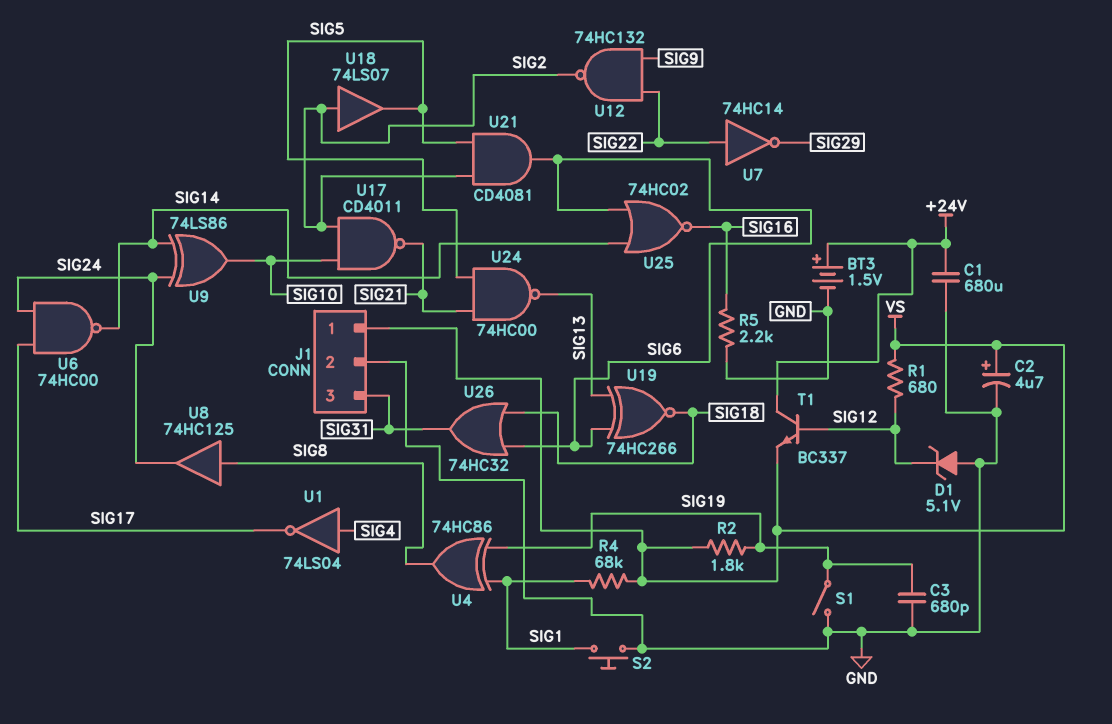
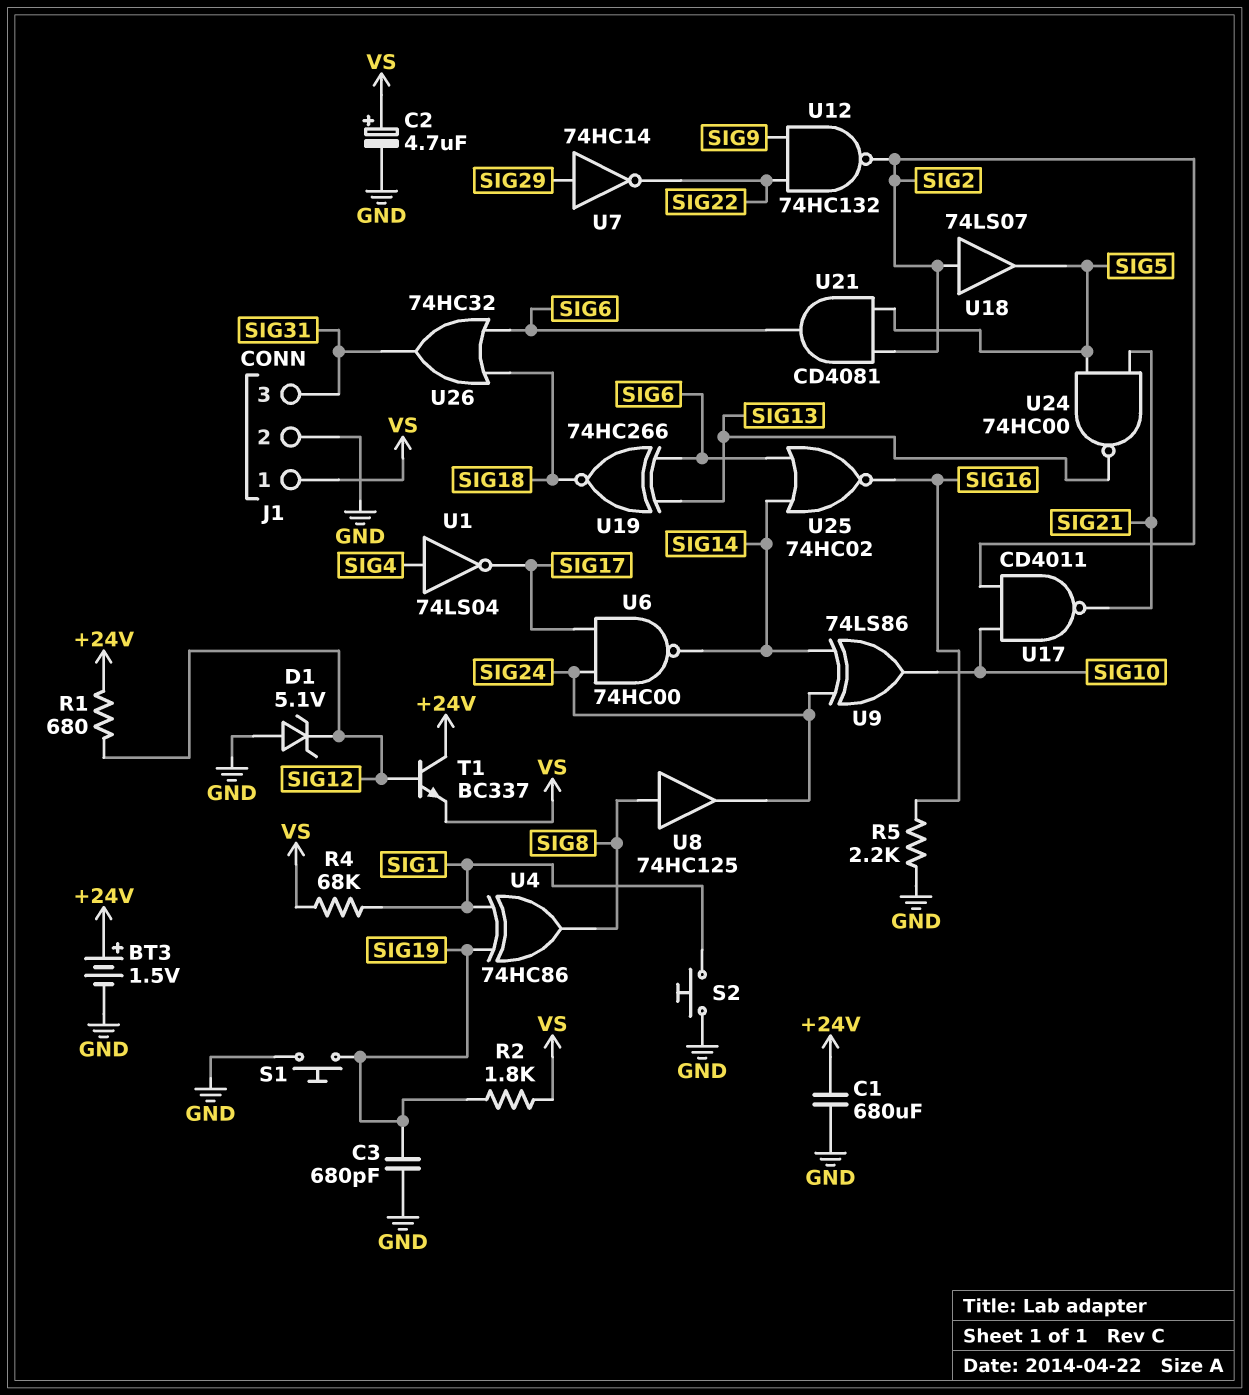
R1: 680 (SIG12, VS) -> 680 (+24V, SIG12)
S1: switch (GND, SIG19) -> button (GND, SIG19)
U7: NOT 74HC14 (in SIG22, out SIG29) -> NOT 74HC14 (in SIG29, out SIG22)

